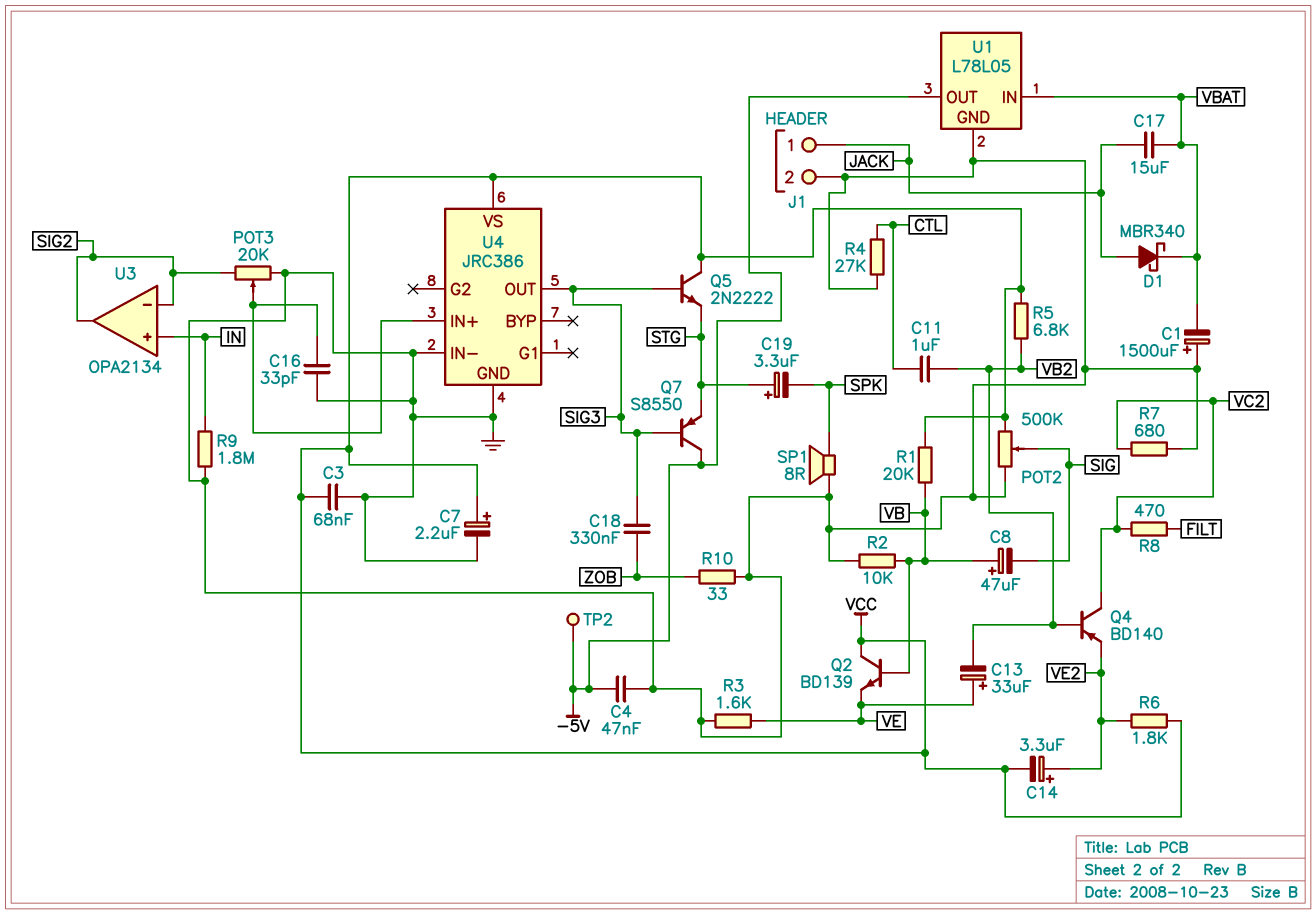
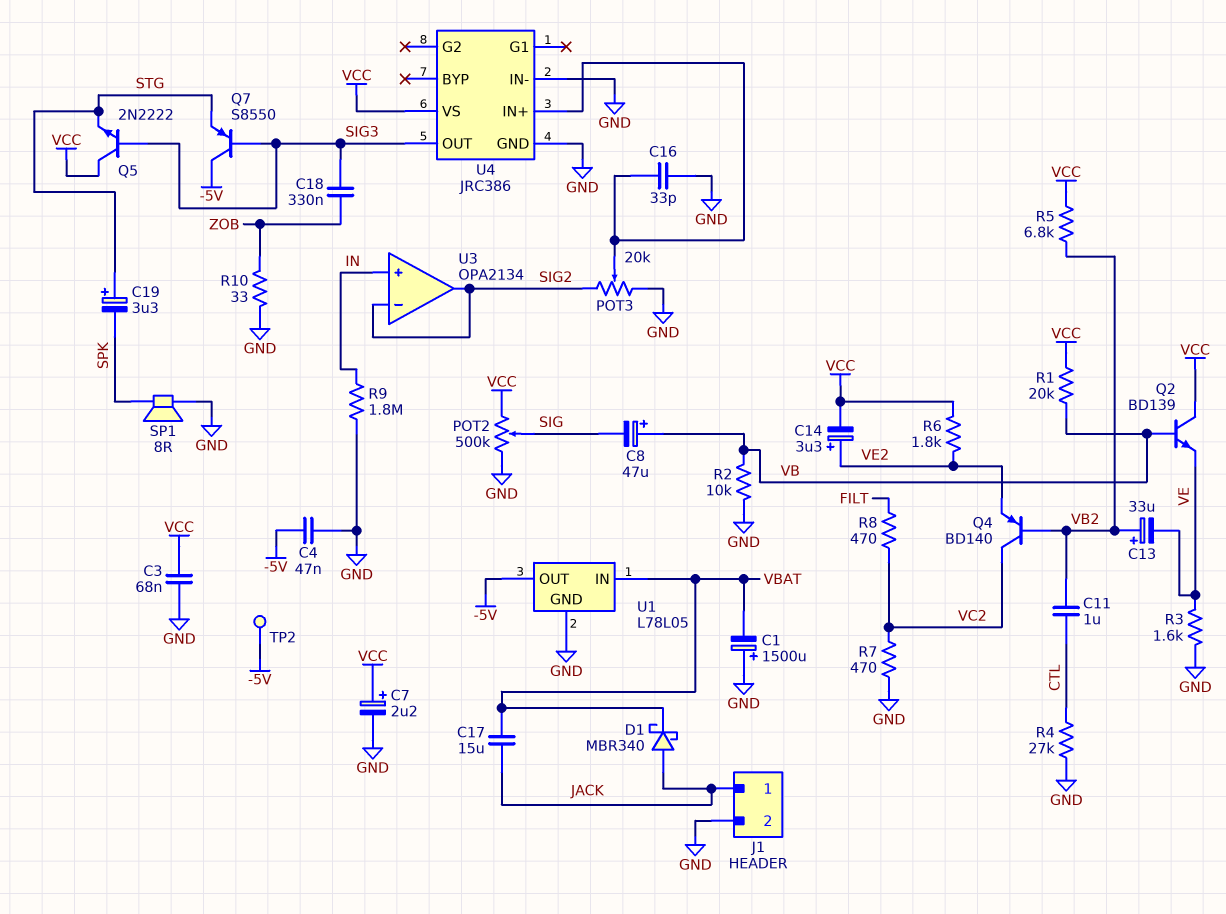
C13: 33uF (plus VE, minus VB2) -> 33uF (plus VB2, minus VE)
R7: 680 (GND, VC2) -> 470 (GND, VC2)

